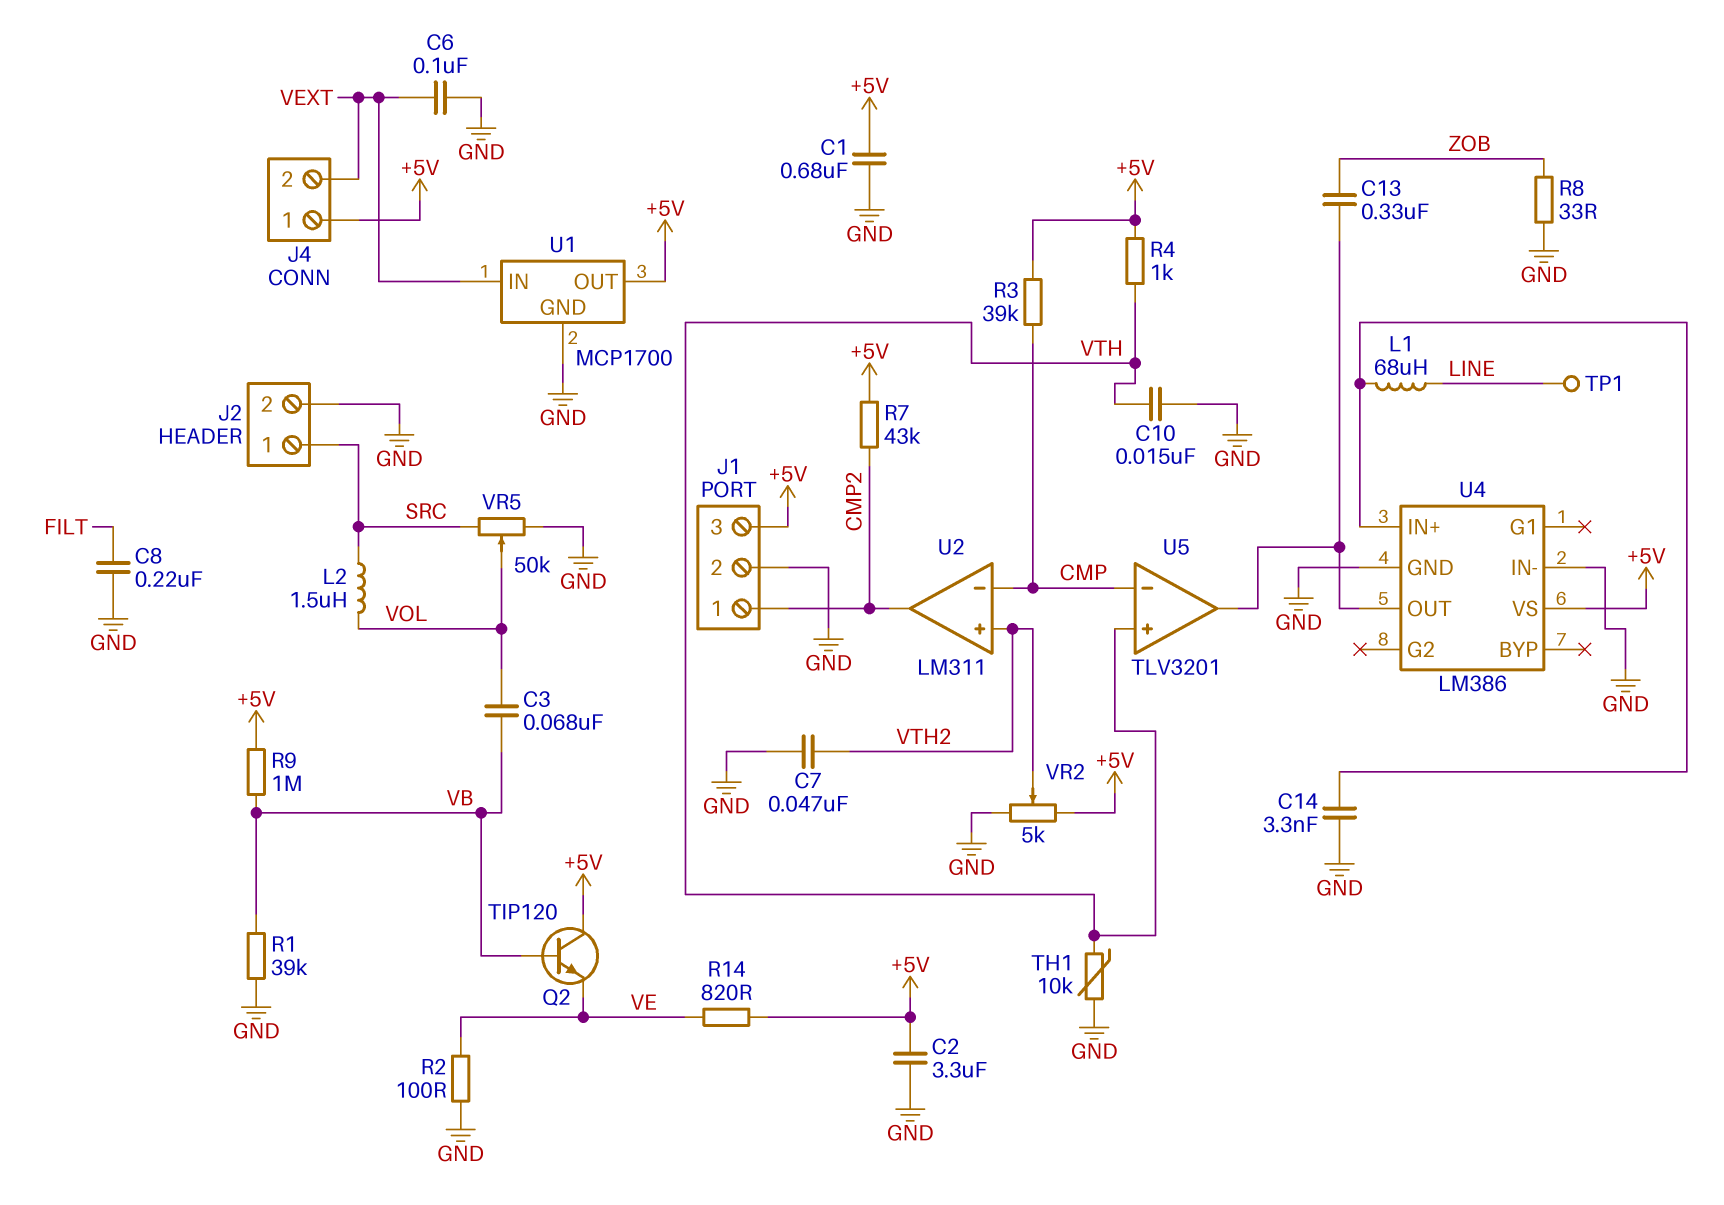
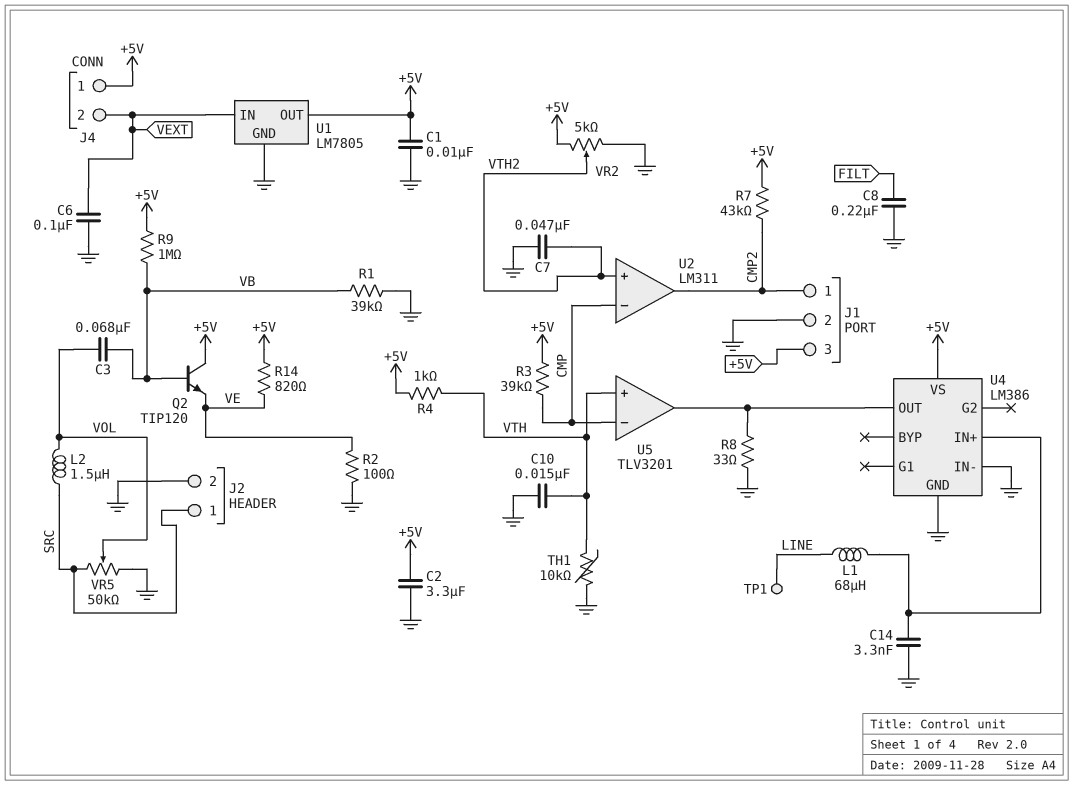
C1: 680nF (+5V, GND) -> 10nF (+5V, GND)
C13: 330nF (U4/OUT, ZOB) -> none
R8: 33 (GND, ZOB) -> 33 (GND, U4/OUT)
U1: MCP1700 -> LM7805

